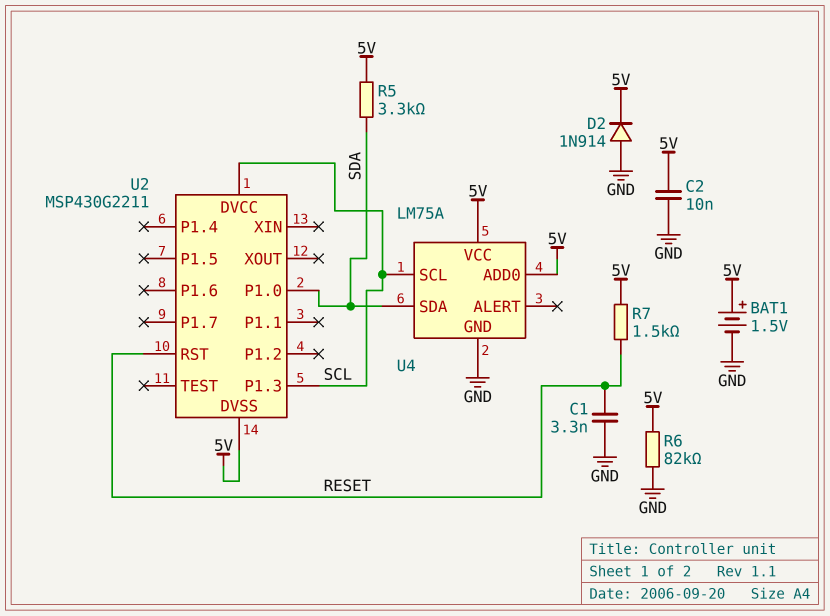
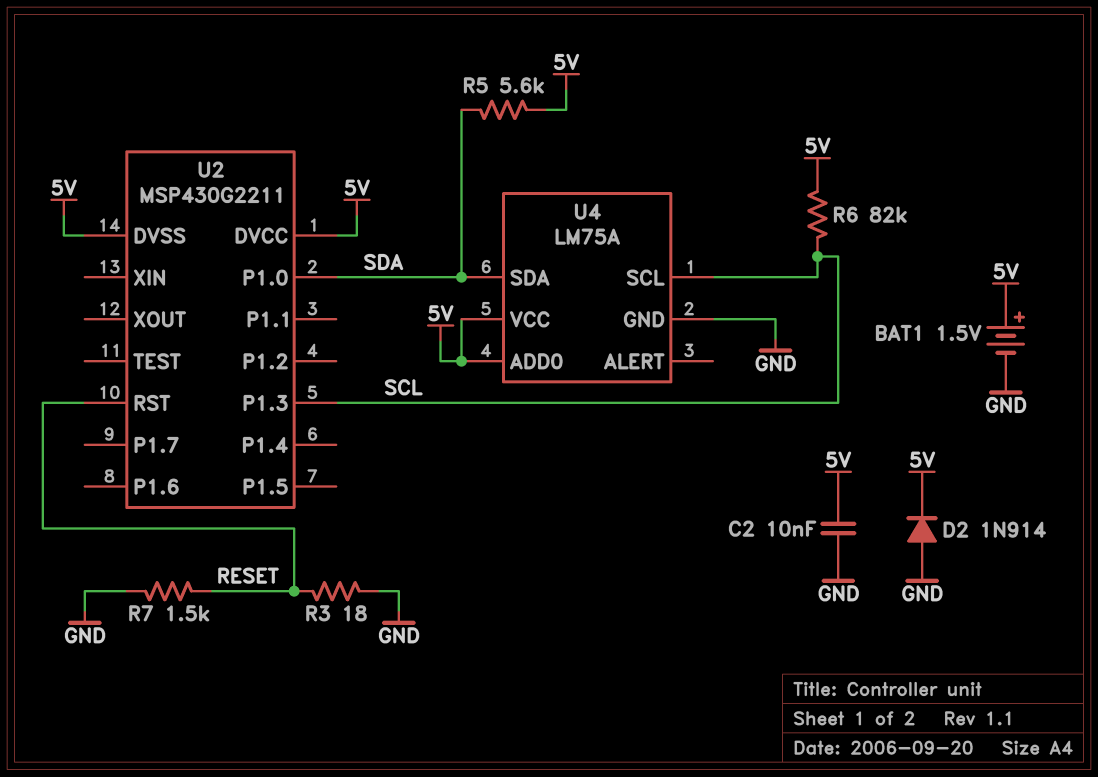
C1: 3.3nF (GND, RESET) -> none
R3: none -> 18 (GND, RESET)
R5: 3.3k (5V, SDA) -> 5.6k (5V, SDA)
R6: 82k (5V, GND) -> 82k (5V, SCL)
R7: 1.5k (5V, RESET) -> 1.5k (GND, RESET)
U2 pin DVCC: SCL -> 5V

